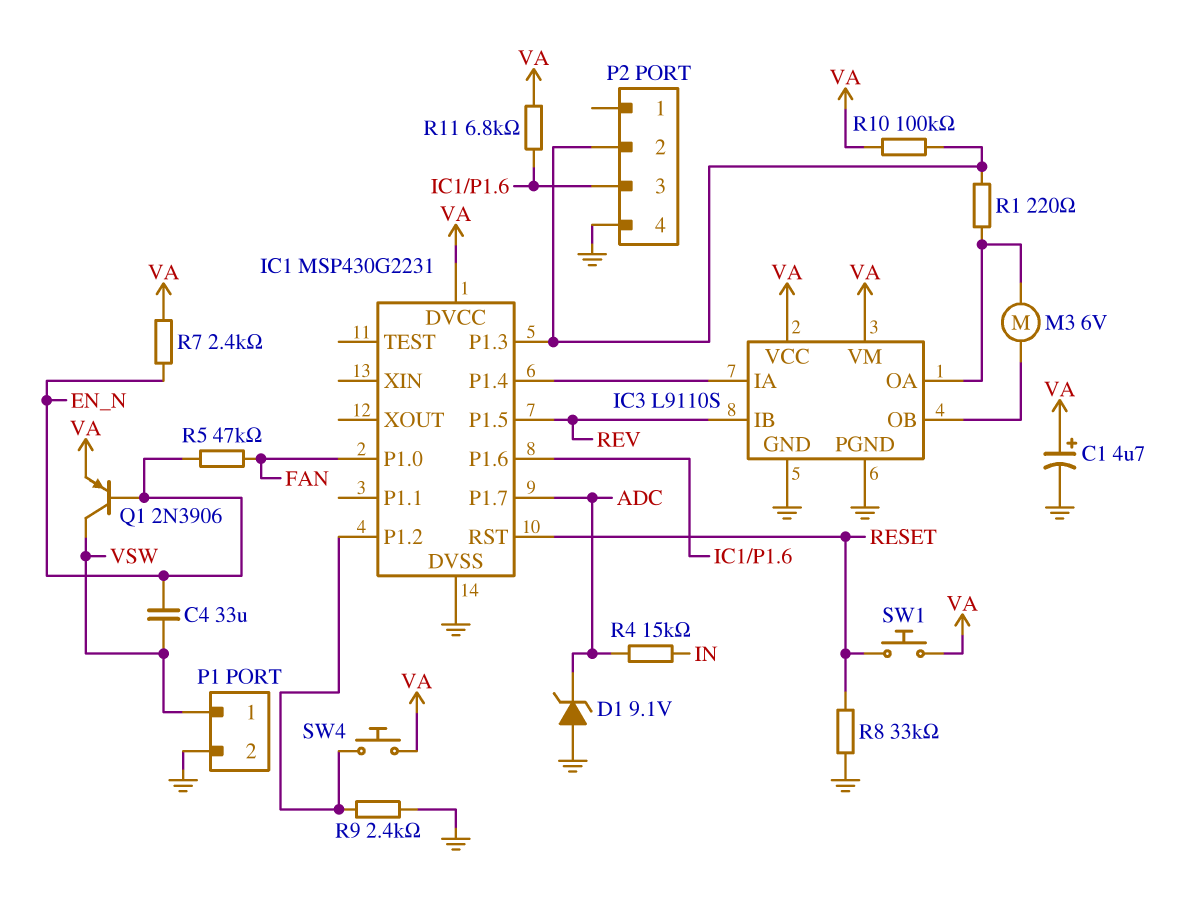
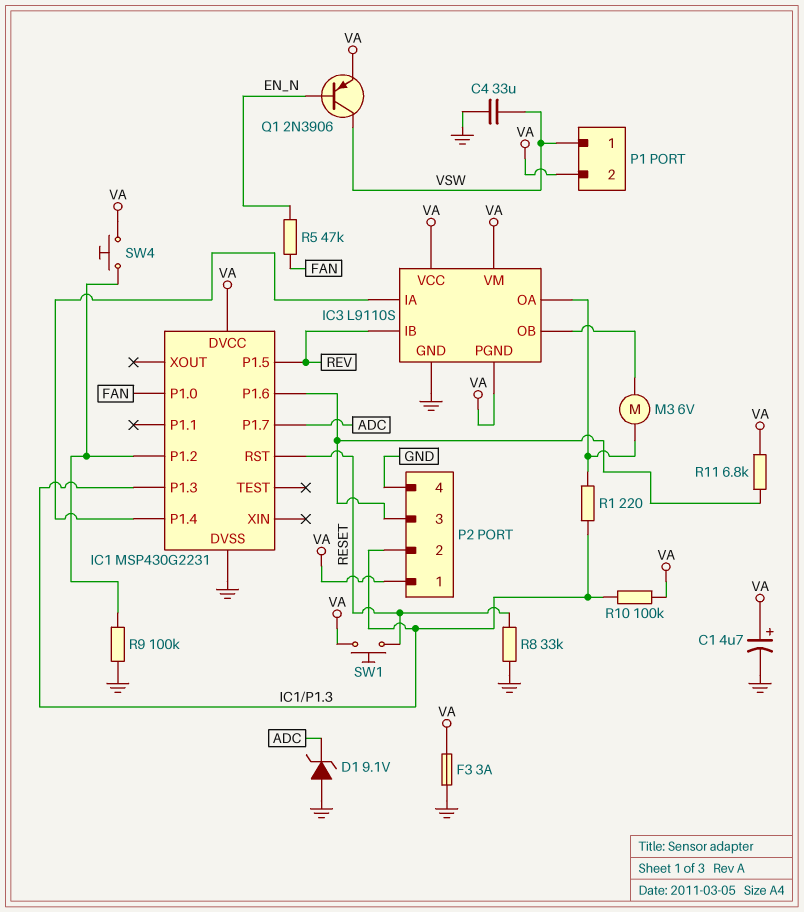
C4: 33uF (EN_N, VSW) -> 33uF (GND, VSW)
F3: none -> 3A (GND, VA)
IC3 pin PGND: GND -> VA
P1 pin 2: GND -> VA
P2 pin 1: none -> VA
R4: 15k (ADC, IN) -> none
R7: 2.4k (EN_N, VA) -> none
R9: 2.4k (GND, IC1/P1.2) -> 100k (GND, IC1/P1.2)

